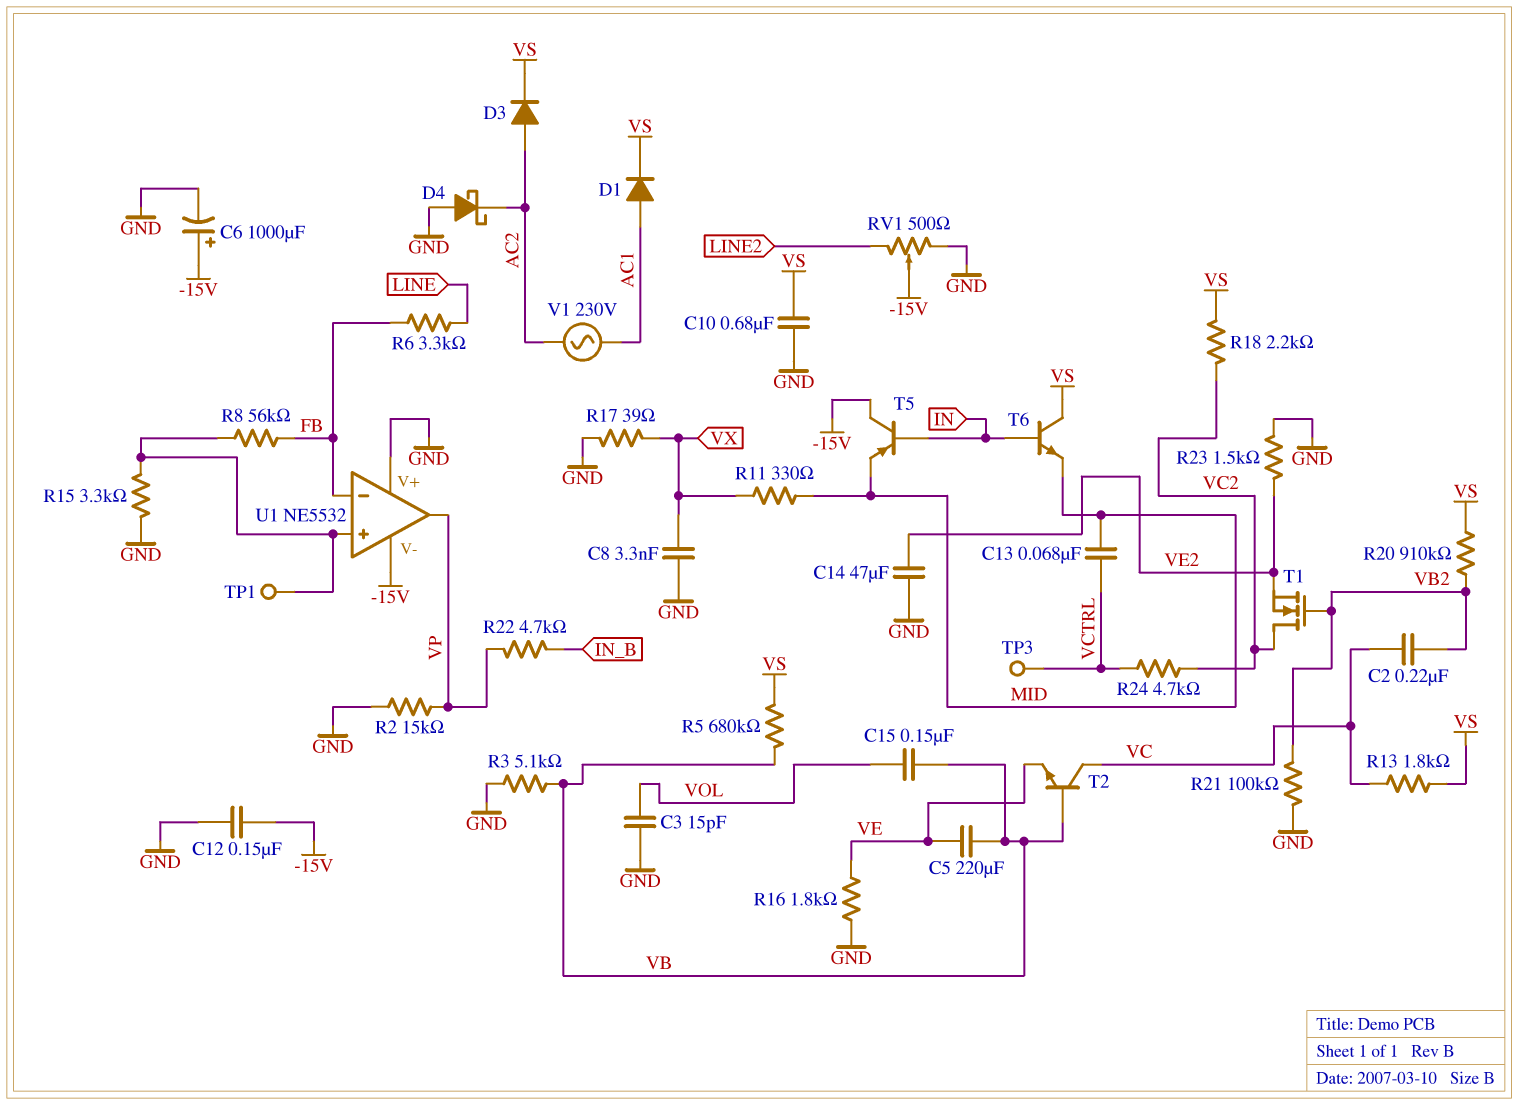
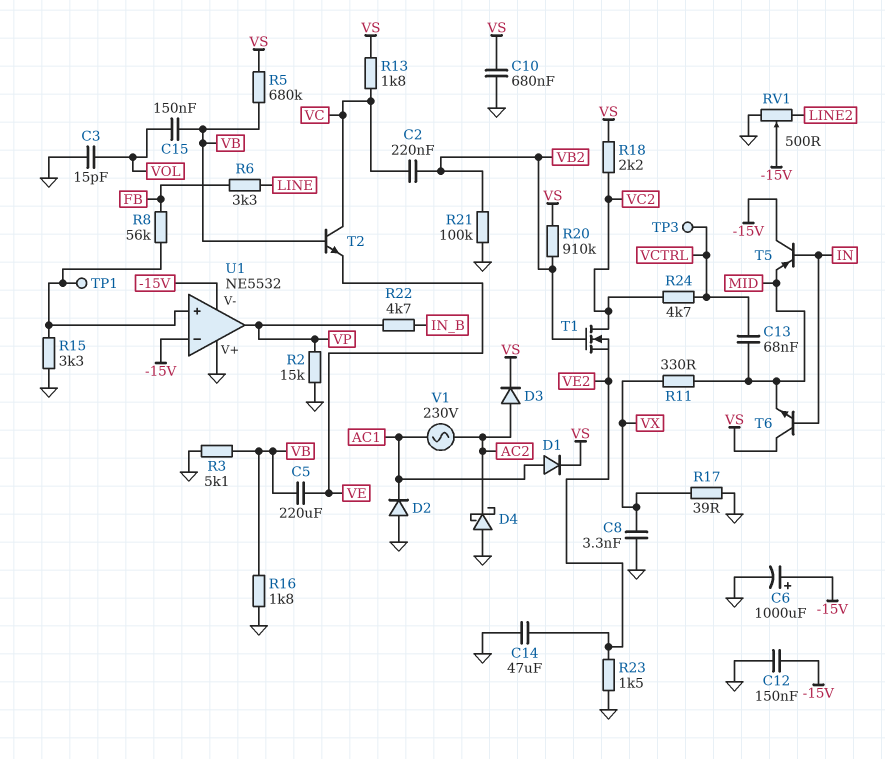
D2: none -> diode (A GND, K AC1)
R16: 1.8k (GND, VE) -> 1.8k (GND, VB)
U1 pin in-: FB -> -15V

